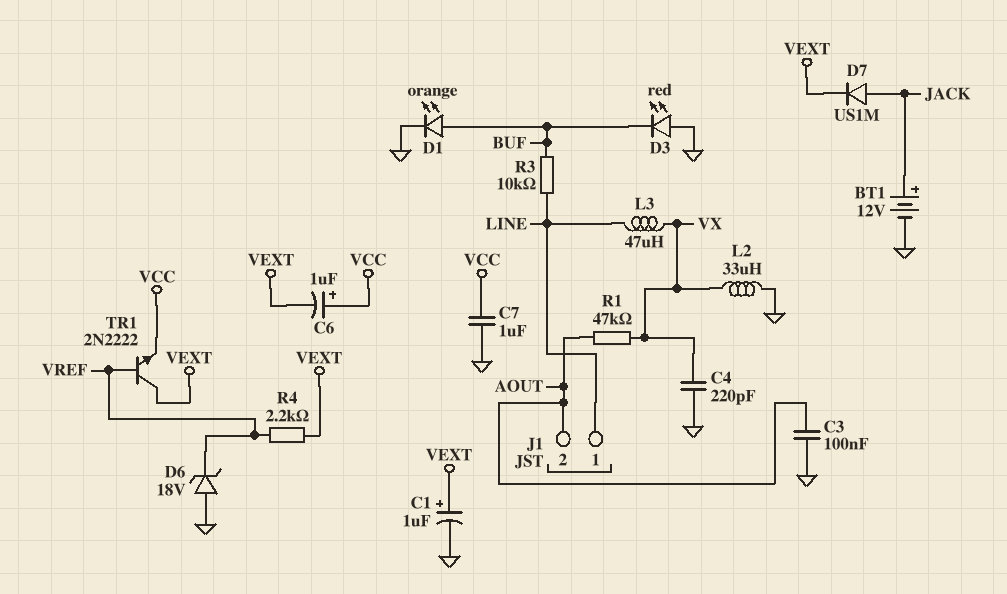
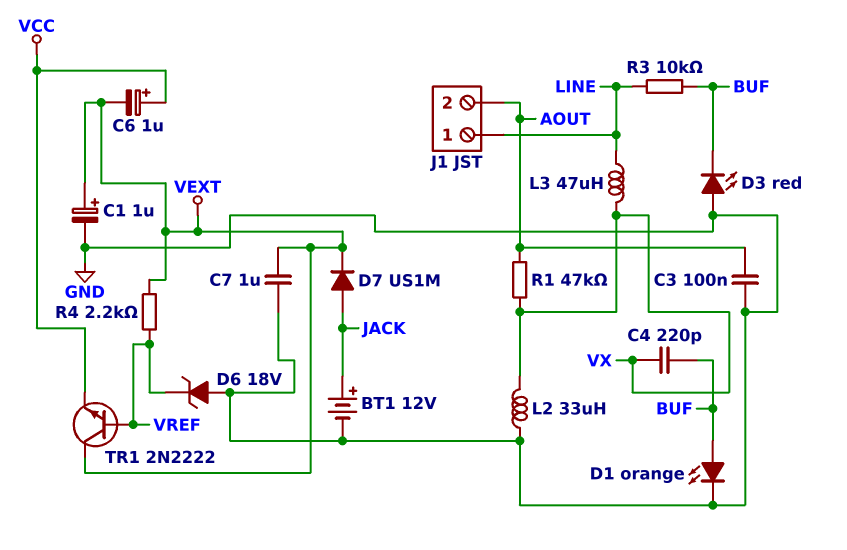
C4: 220pF (GND, VX) -> 220pF (BUF, VX)
C7: 1uF (GND, VCC) -> 1uF (GND, VEXT)

